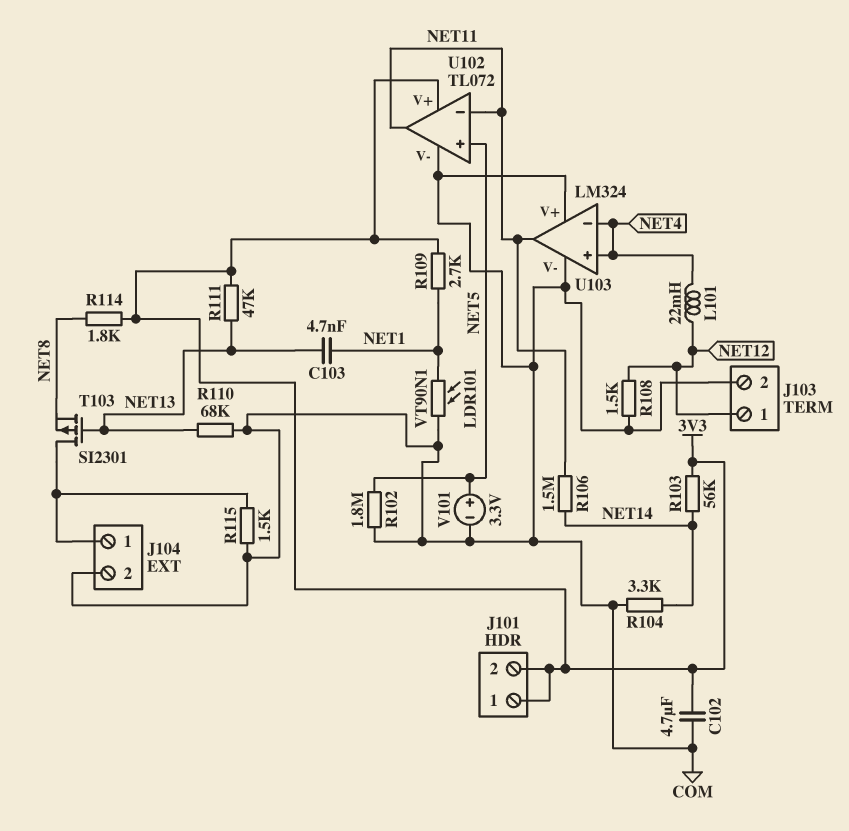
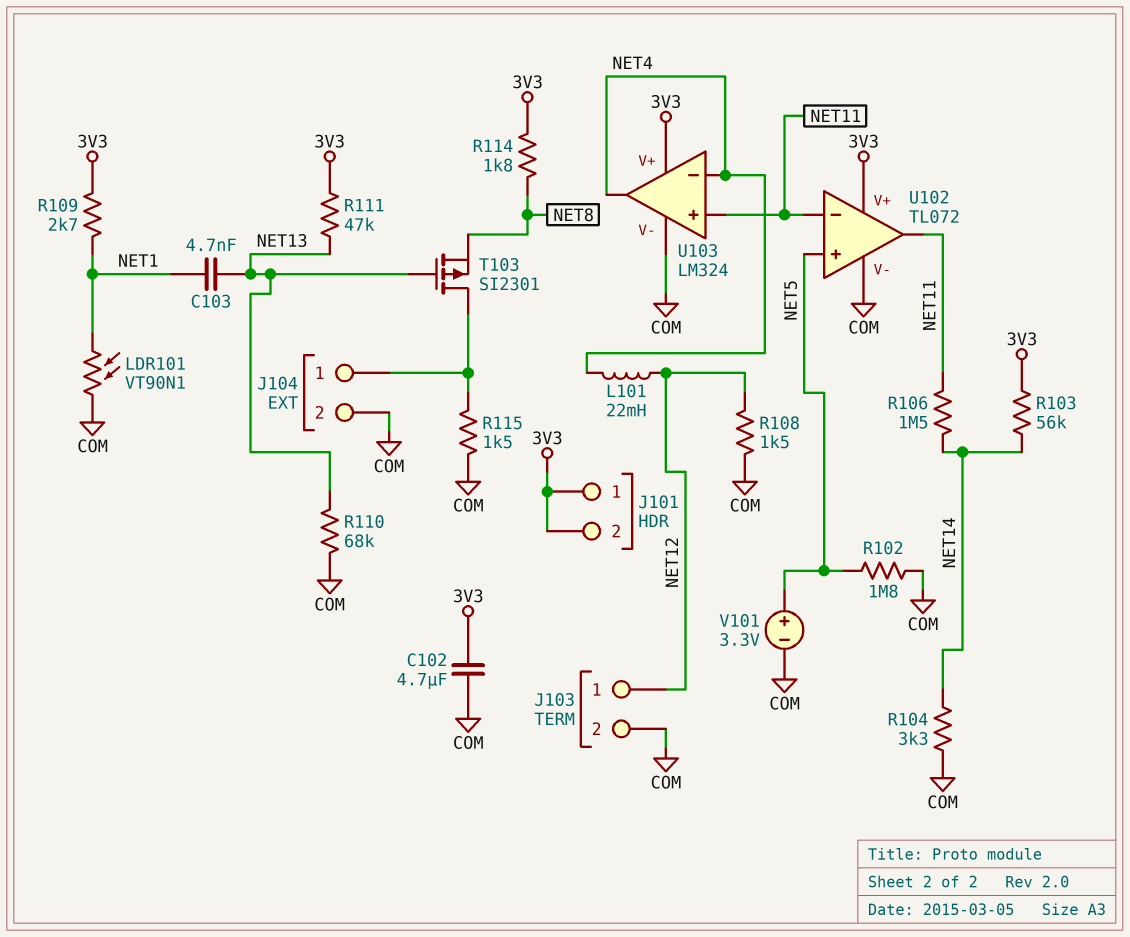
U103 pin V+: COM -> 3V3
U103 pin in+: NET4 -> NET11
U103 pin out: NET11 -> NET4

